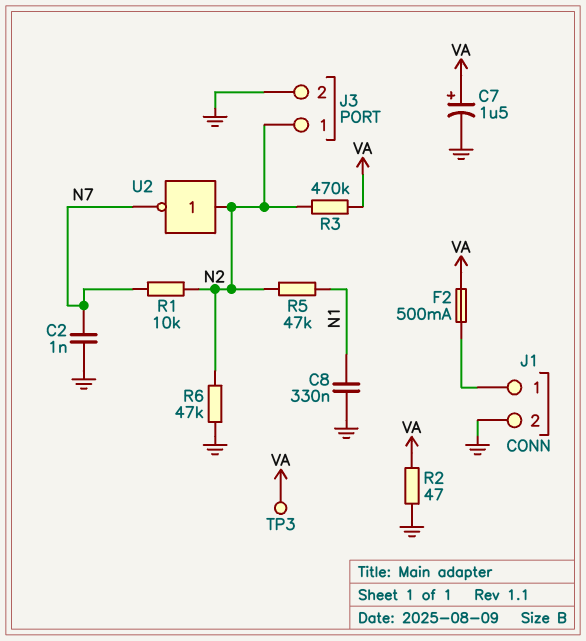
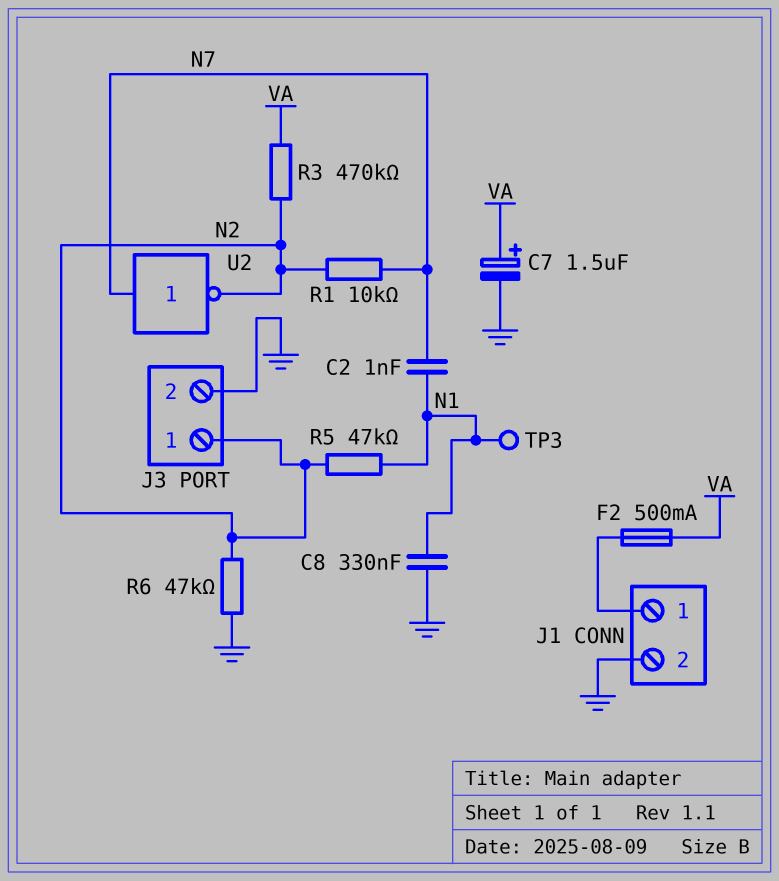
C2: 1nF (GND, N7) -> 1nF (N1, N7)
R2: 47 (GND, VA) -> none
TP3: test point (VA) -> test point (N1)
U2: NOT (in N2, out N7) -> NOT (in N7, out N2)

